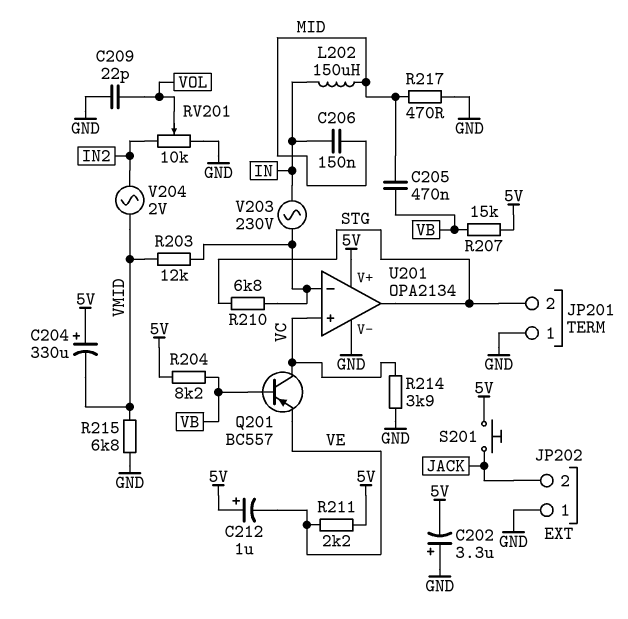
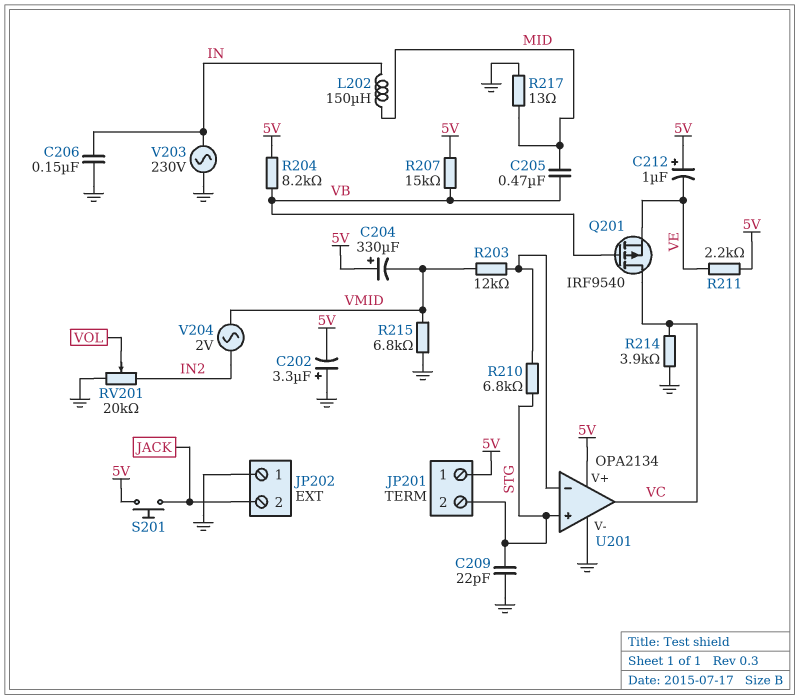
C206: 150nF (IN, MID) -> 150nF (GND, IN)
C209: 22pF (GND, VOL) -> 22pF (GND, STG)
JP201 pin 1: GND -> 5V
Q201: PNP BC557 (B VB, C VC, E VE) -> PMOS IRF9540 (G VB, D VC, S VE)
R217: 470 (GND, MID) -> 13 (GND, MID)
RV201: 10k (GND, IN2, wiper VOL) -> 20k (GND, IN2, wiper VOL)
U201 pin in+: VC -> STG
U201 pin out: STG -> VC
V203: AC 230V (IN, U201/in-) -> AC 230V (GND, IN)

